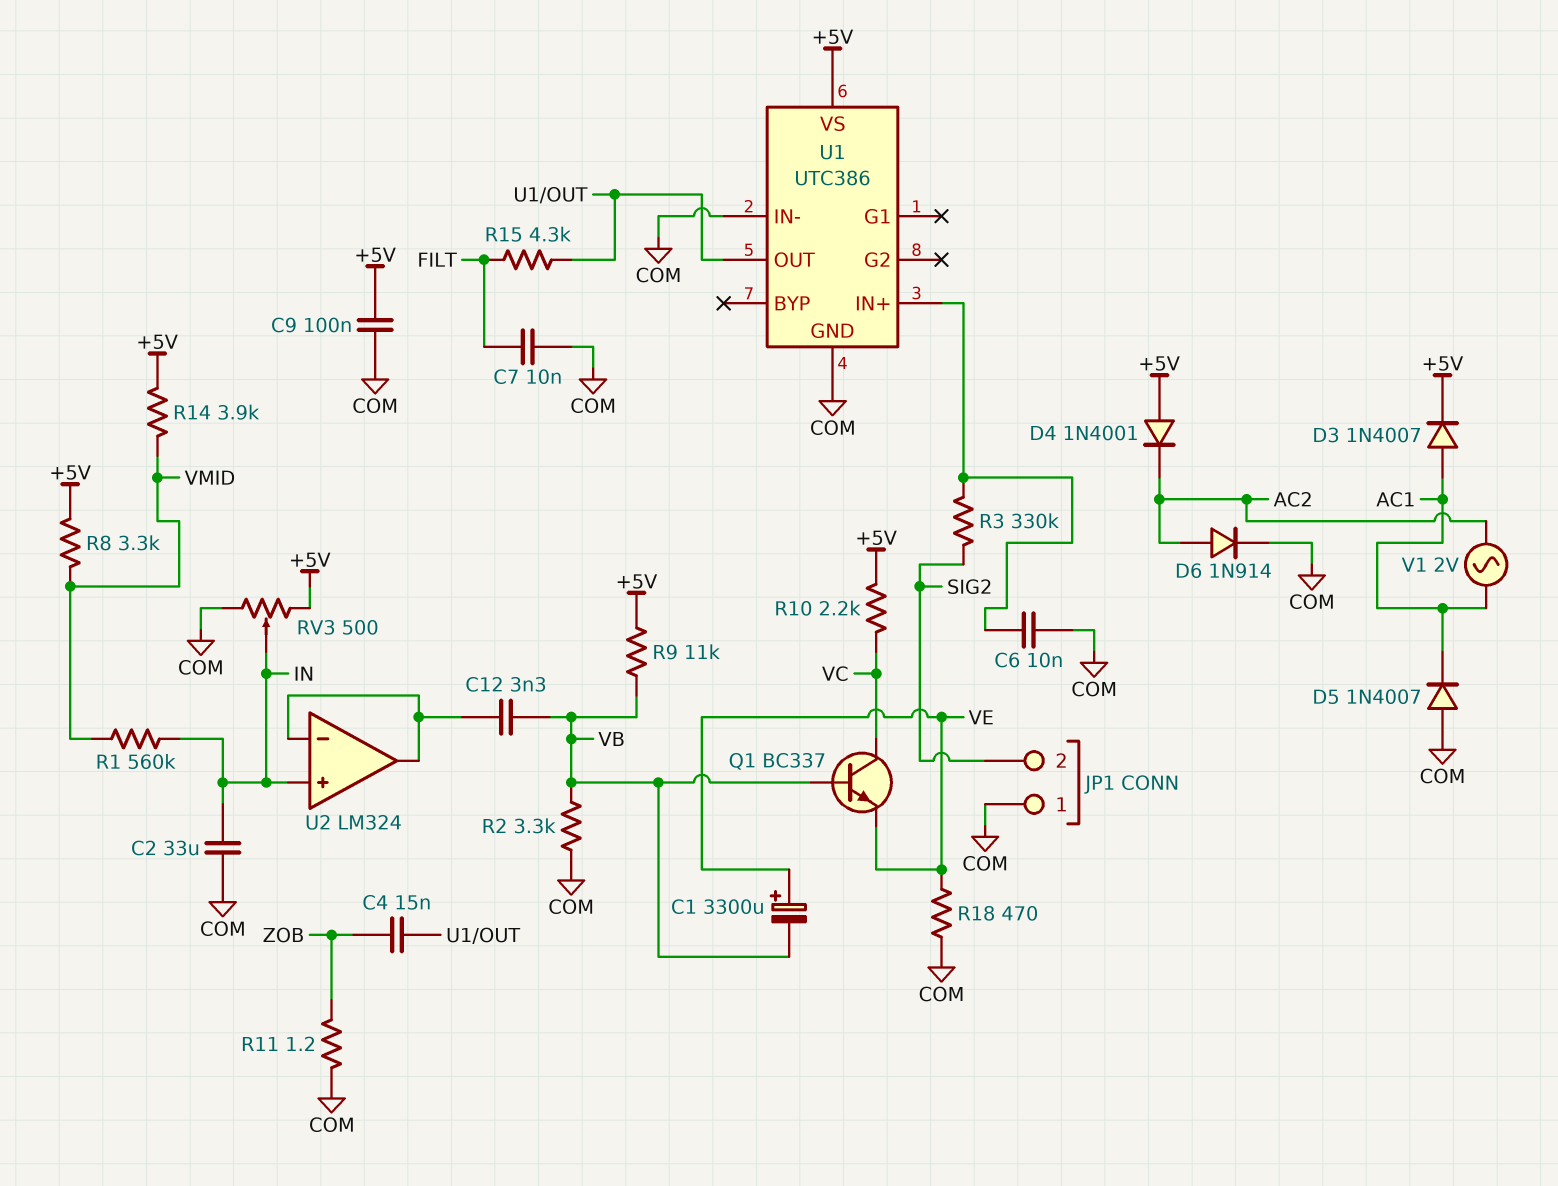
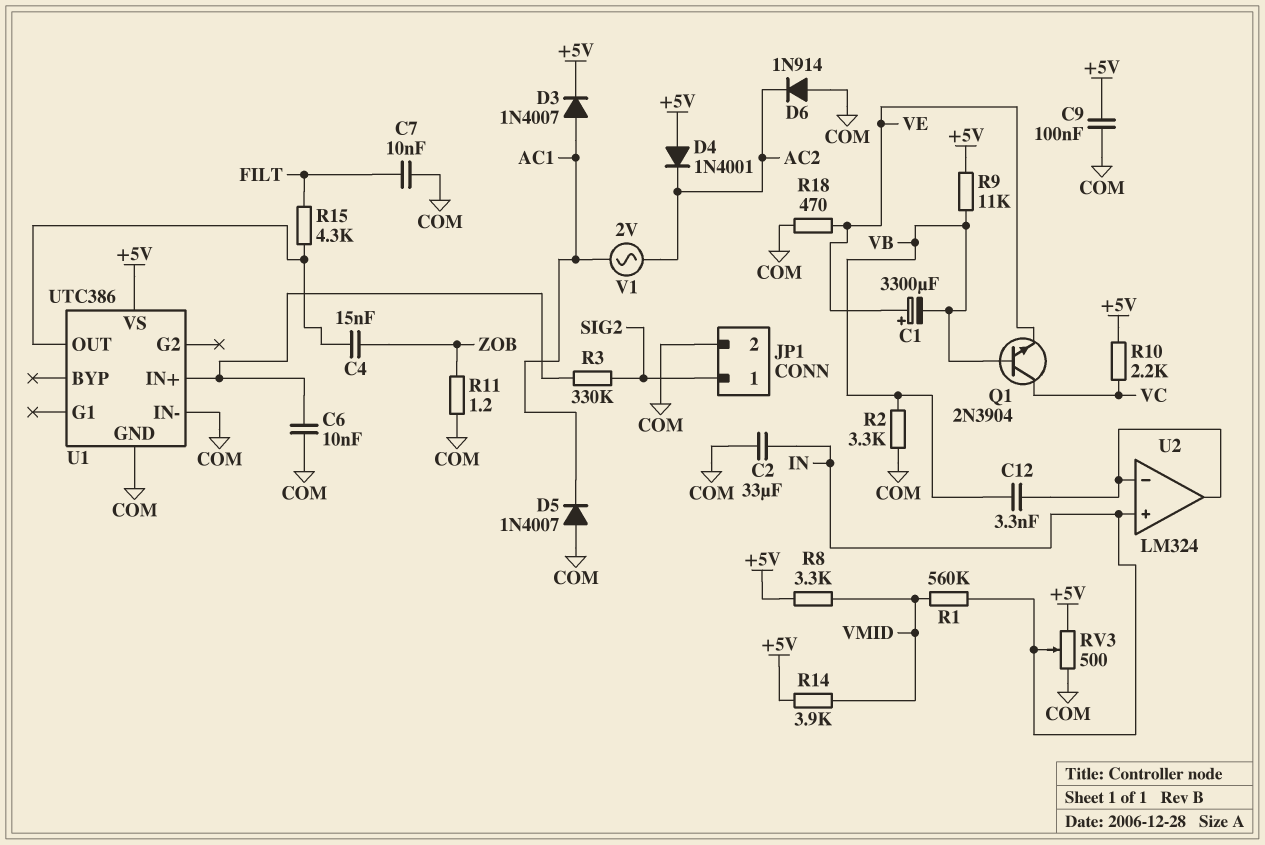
D6: diode 1N914 (A AC2, K COM) -> diode 1N914 (A COM, K AC2)
JP1 pin 1: COM -> SIG2
JP1 pin 2: SIG2 -> COM
Q1: NPN BC337 (B VB, C VC, E VE) -> NPN 2N3904 (B VB, C VC, E VE)

